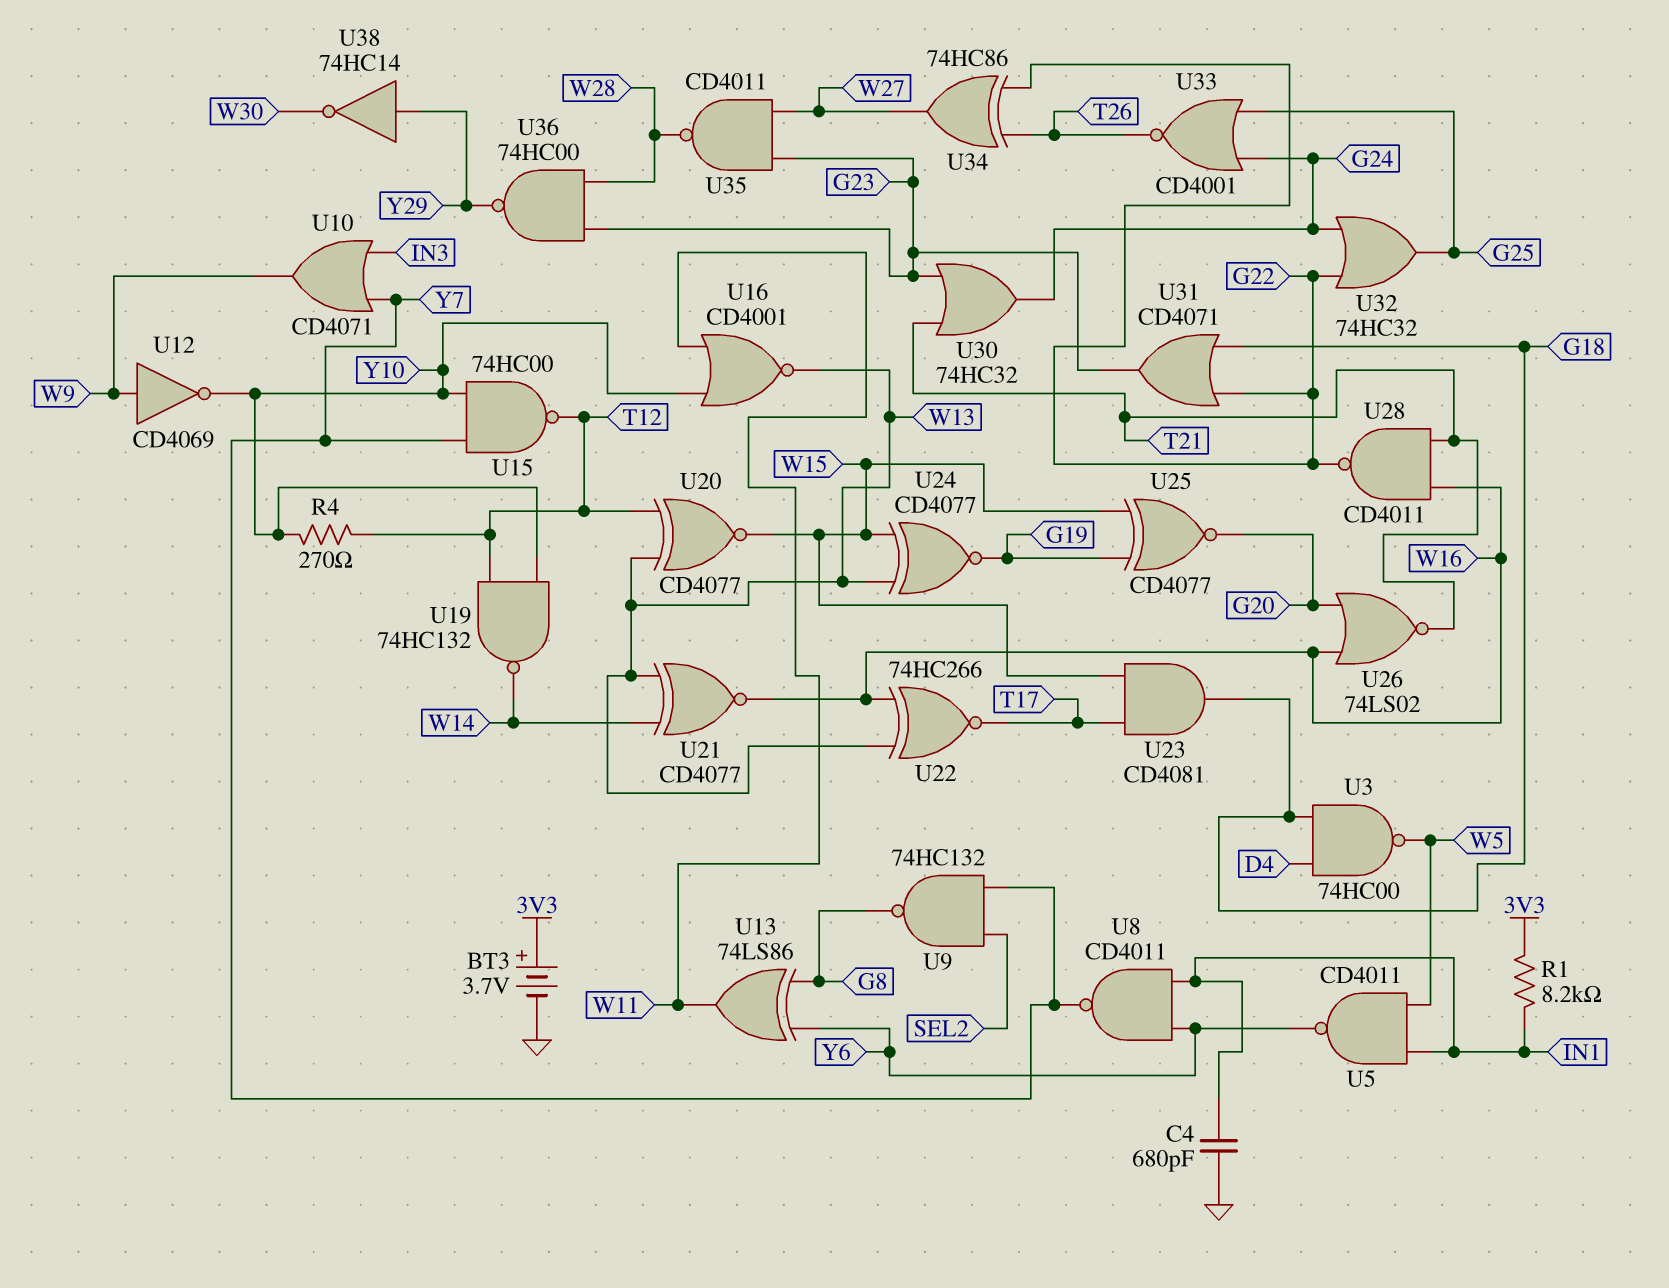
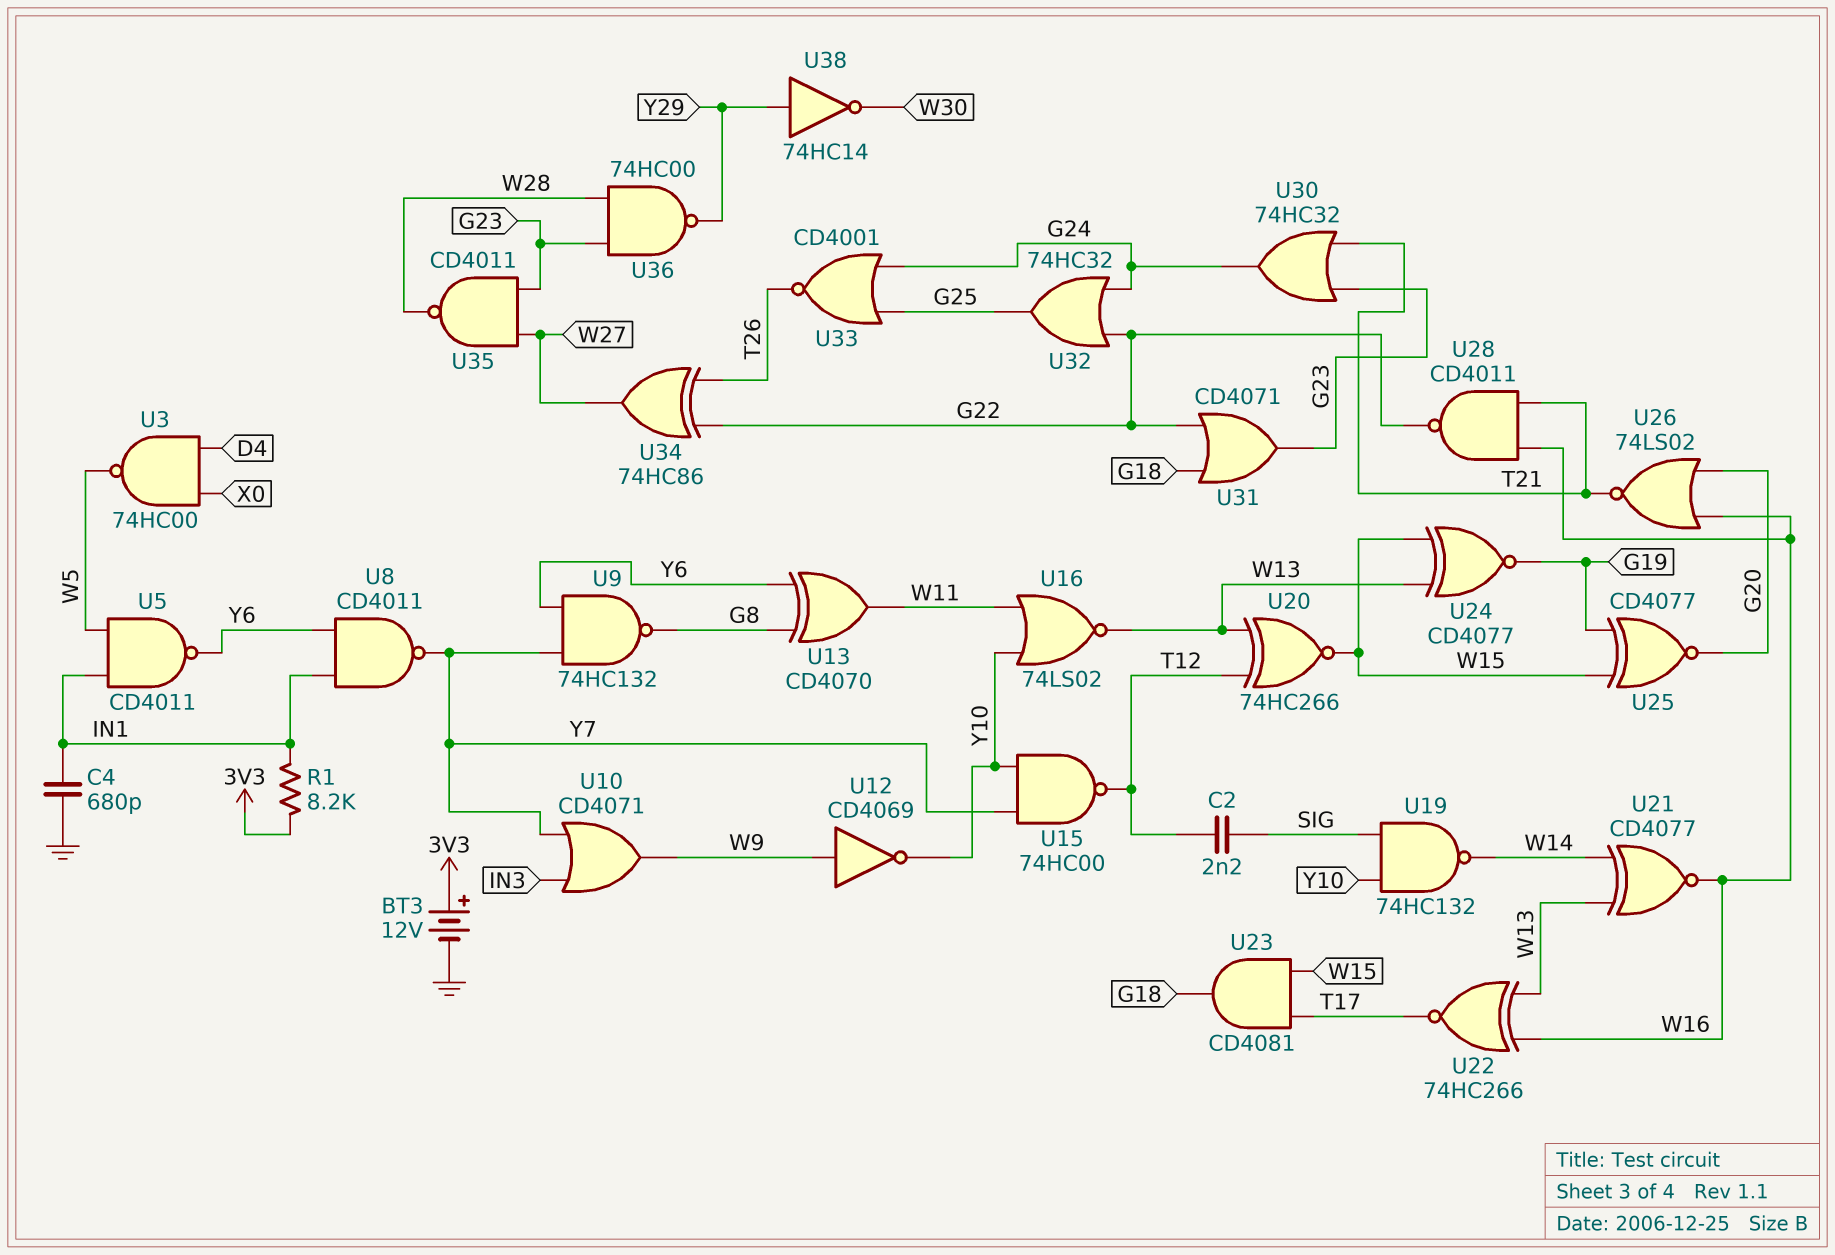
BT3: 3.7V (plus 3V3, minus GND) -> 12V (plus 3V3, minus GND)
C2: none -> 2.2nF (SIG, T12)
R4: 270 (T12, Y10) -> none
U3: NAND 74HC00 (in D4, in G18, out W5) -> NAND 74HC00 (in D4, in X0, out W5)
U9: NAND 74HC132 (in SEL2, in Y7, out G8) -> NAND 74HC132 (in Y6, in Y7, out G8)
U13: XOR 74LS86 (in G8, in Y6, out W11) -> XOR CD4070 (in G8, in Y6, out W11)
U16: NOR CD4001 (in W11, in Y10, out W13) -> NOR 74LS02 (in W11, in Y10, out W13)
U19: NAND 74HC132 (in T12, in Y10, out W14) -> NAND 74HC132 (in SIG, in Y10, out W14)
U20: XNOR CD4077 (in T12, in W13, out W15) -> XNOR 74HC266 (in T12, in W13, out W15)

